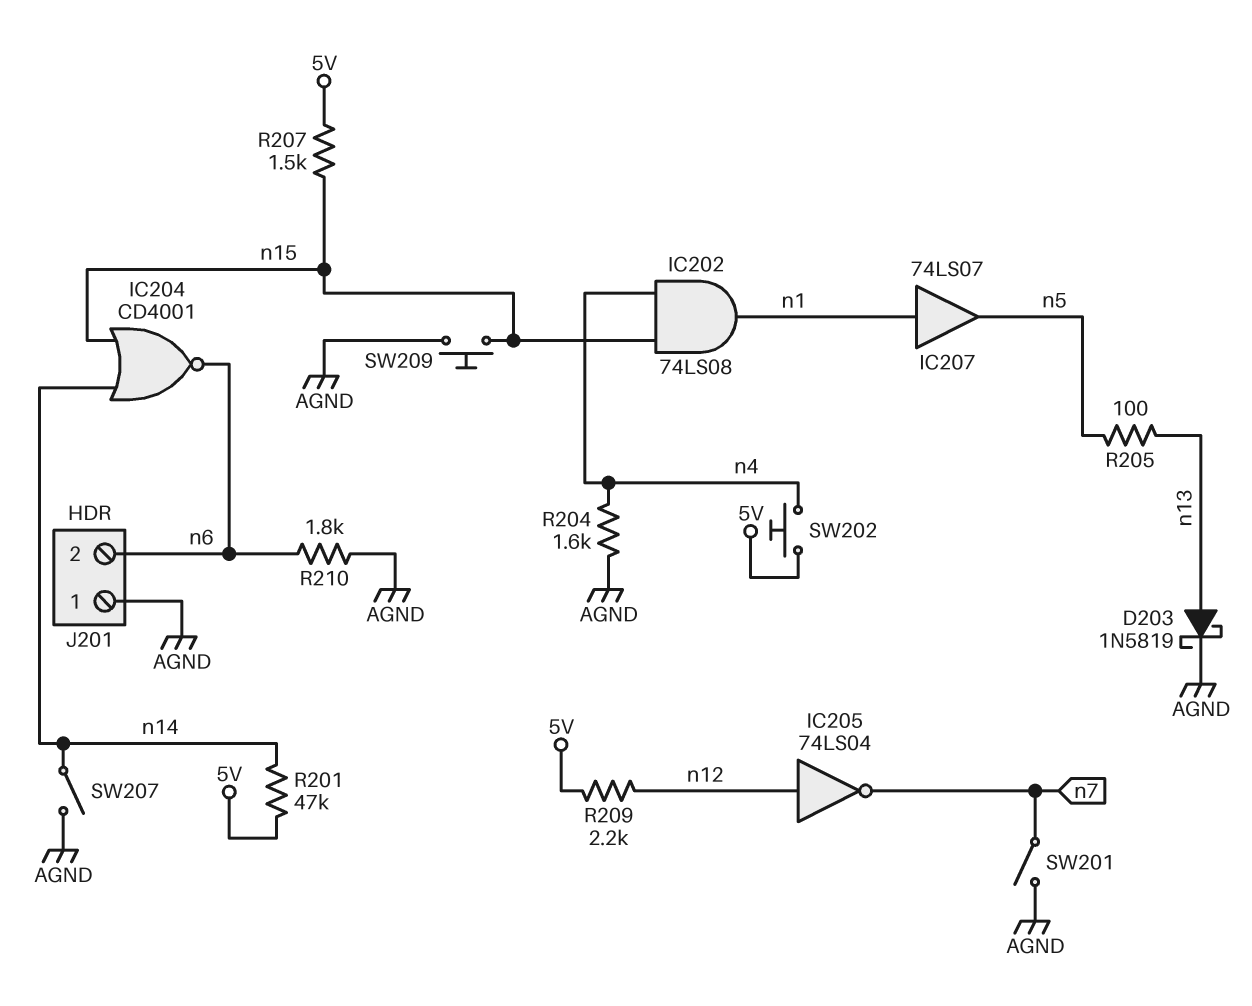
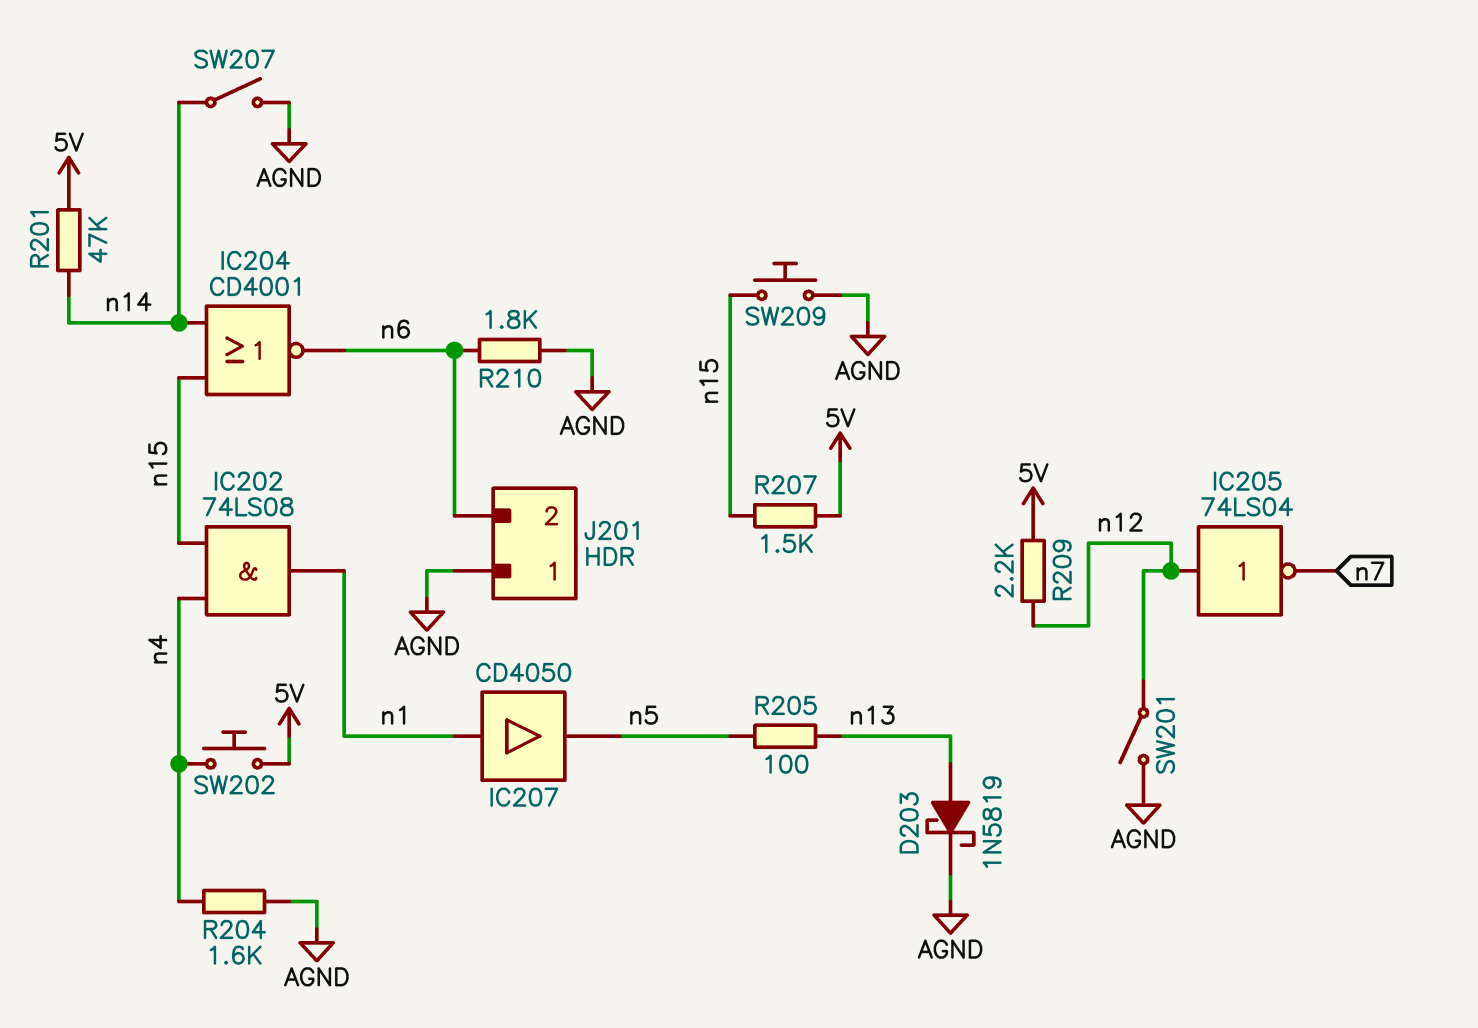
IC207: buffer 74LS07 (in n1, out n5) -> buffer CD4050 (in n1, out n5)
SW201: switch (AGND, n7) -> switch (AGND, n12)

